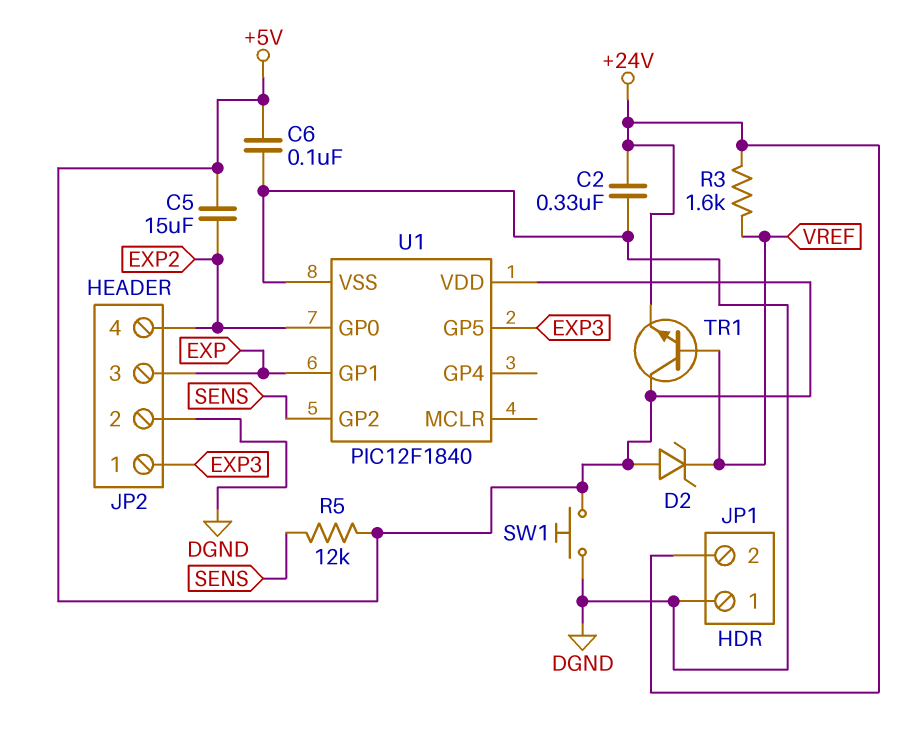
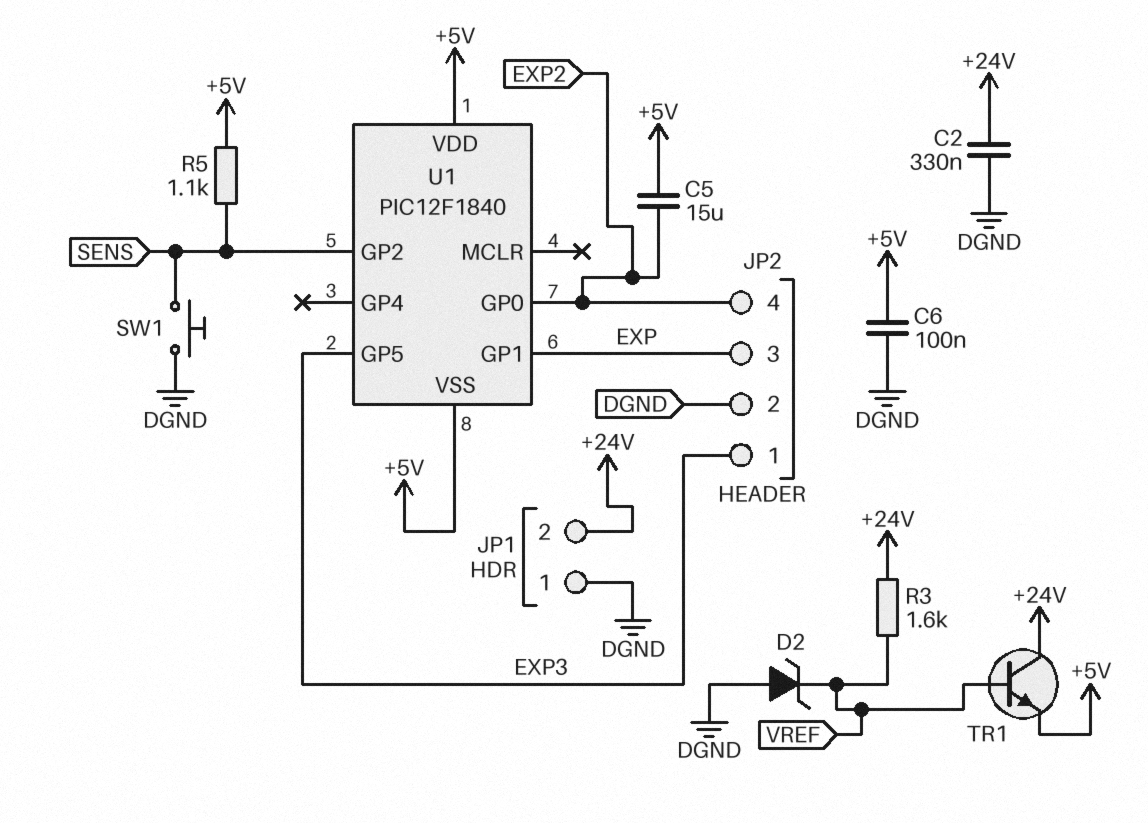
D2: zener (A +5V, K VREF) -> zener (A DGND, K VREF)
R5: 12k (+5V, SENS) -> 1.1k (+5V, SENS)
SW1: button (+5V, DGND) -> button (DGND, SENS)
TR1: NPN (B VREF, C +5V, E +24V) -> NPN (B VREF, C +24V, E +5V)
U1 pin VSS: DGND -> +5V

